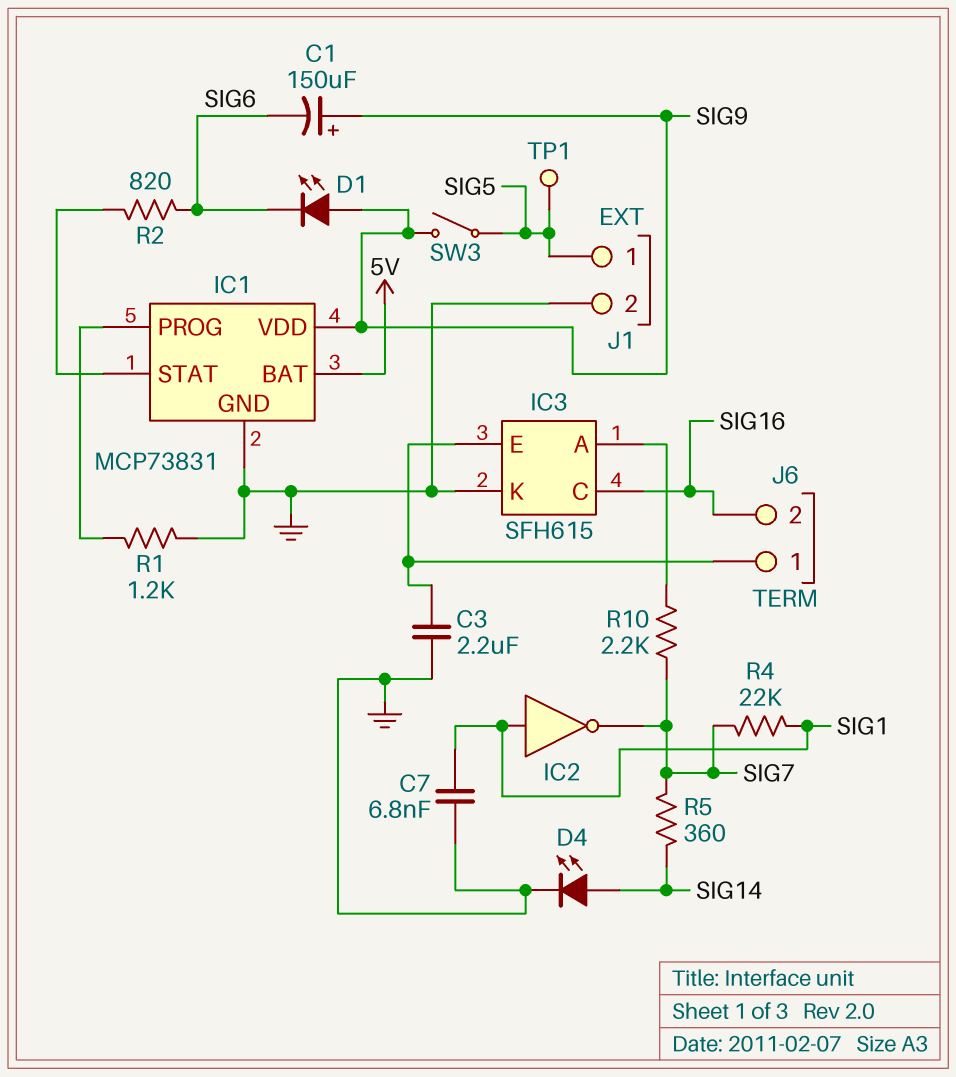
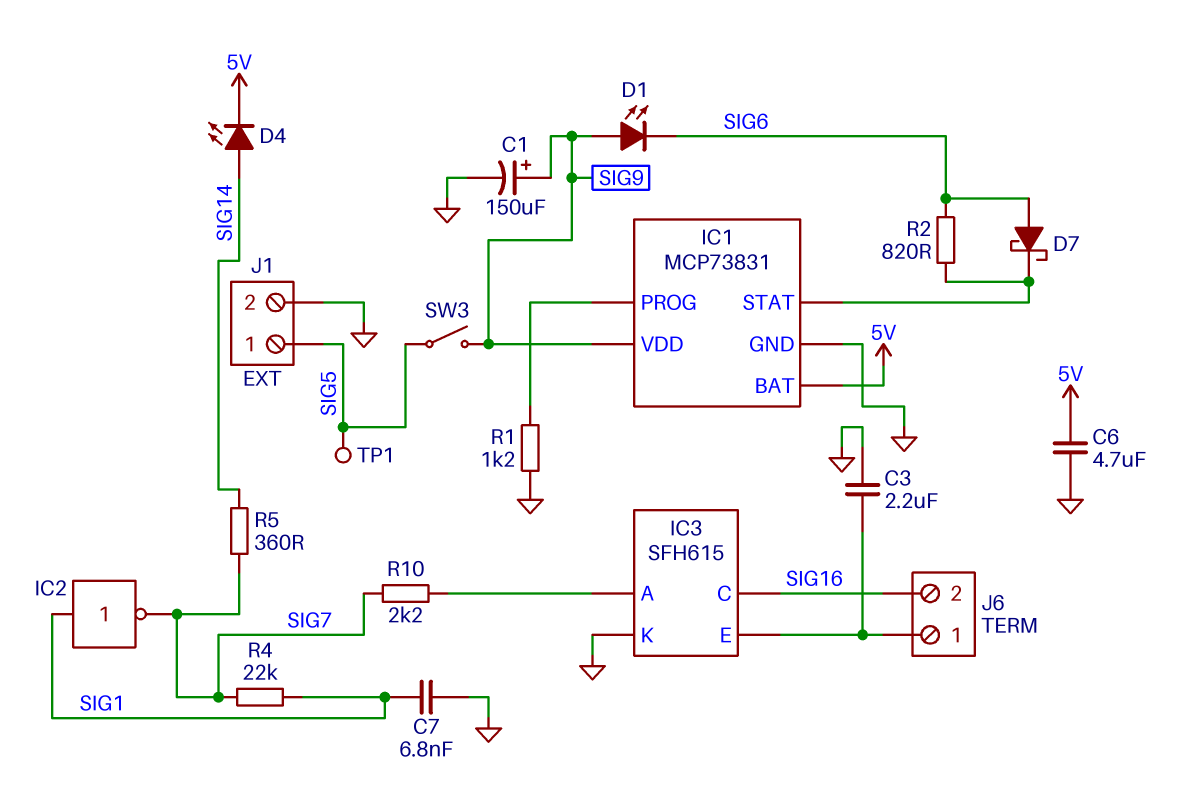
C1: 150uF (plus SIG9, minus SIG6) -> 150uF (plus SIG9, minus GND)
C6: none -> 4.7uF (5V, GND)
D4: LED (A SIG14, K GND) -> LED (A SIG14, K 5V)
D7: none -> schottky (A SIG6, K IC1/STAT)

